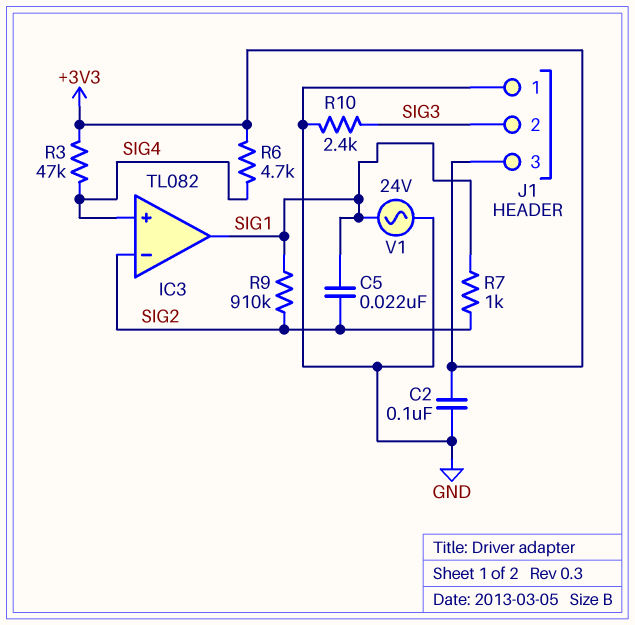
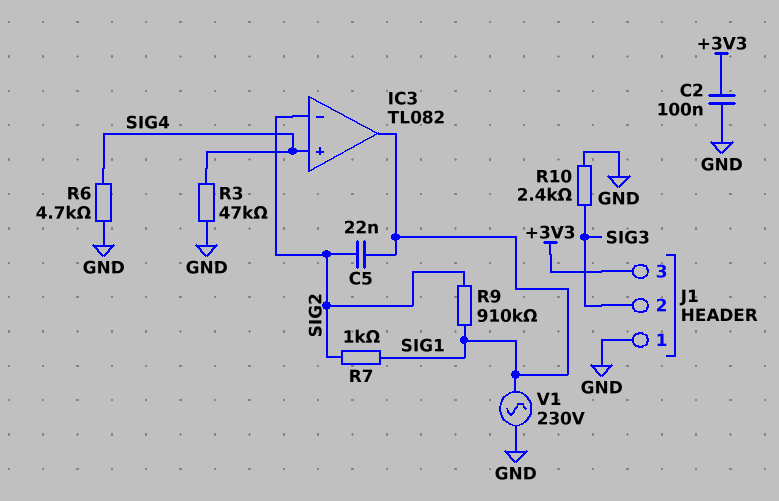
R3: 47k (+3V3, SIG4) -> 47k (GND, SIG4)
R6: 4.7k (+3V3, SIG4) -> 4.7k (GND, SIG4)
V1: AC 24V (GND, SIG1) -> AC 230V (GND, SIG1)

